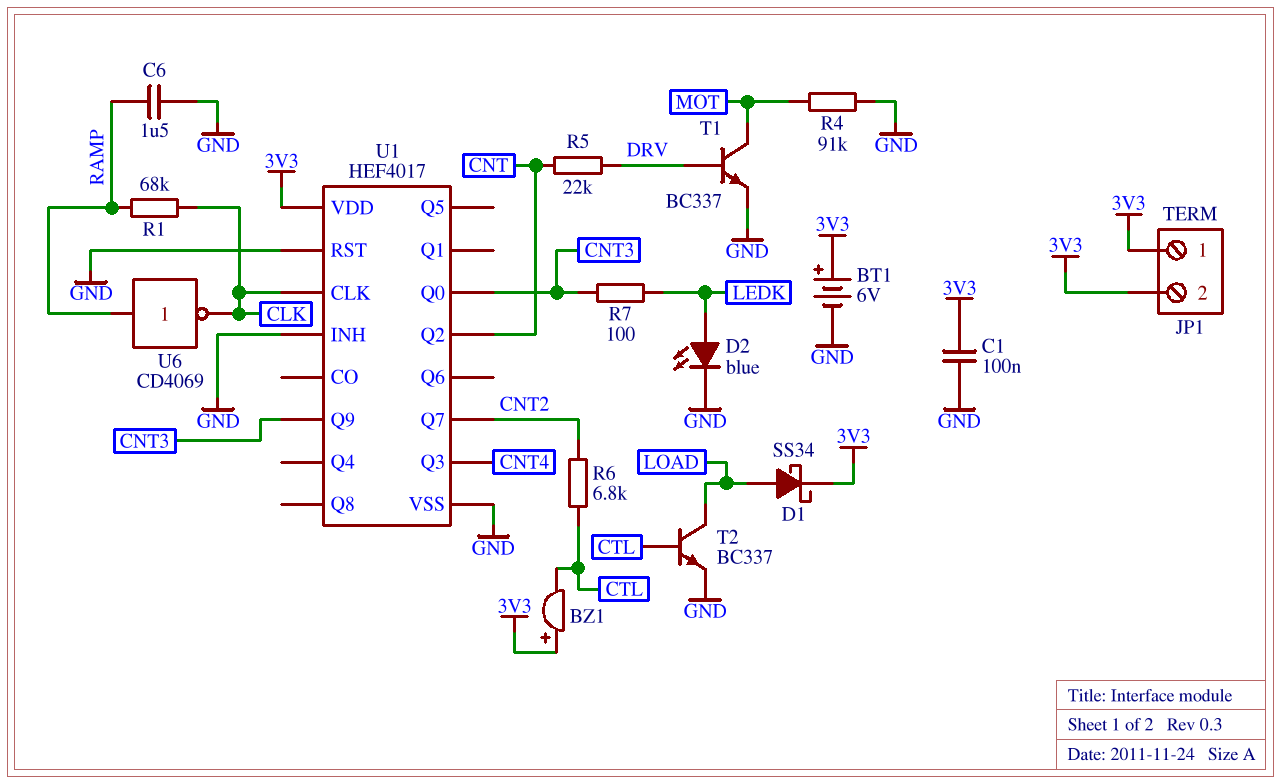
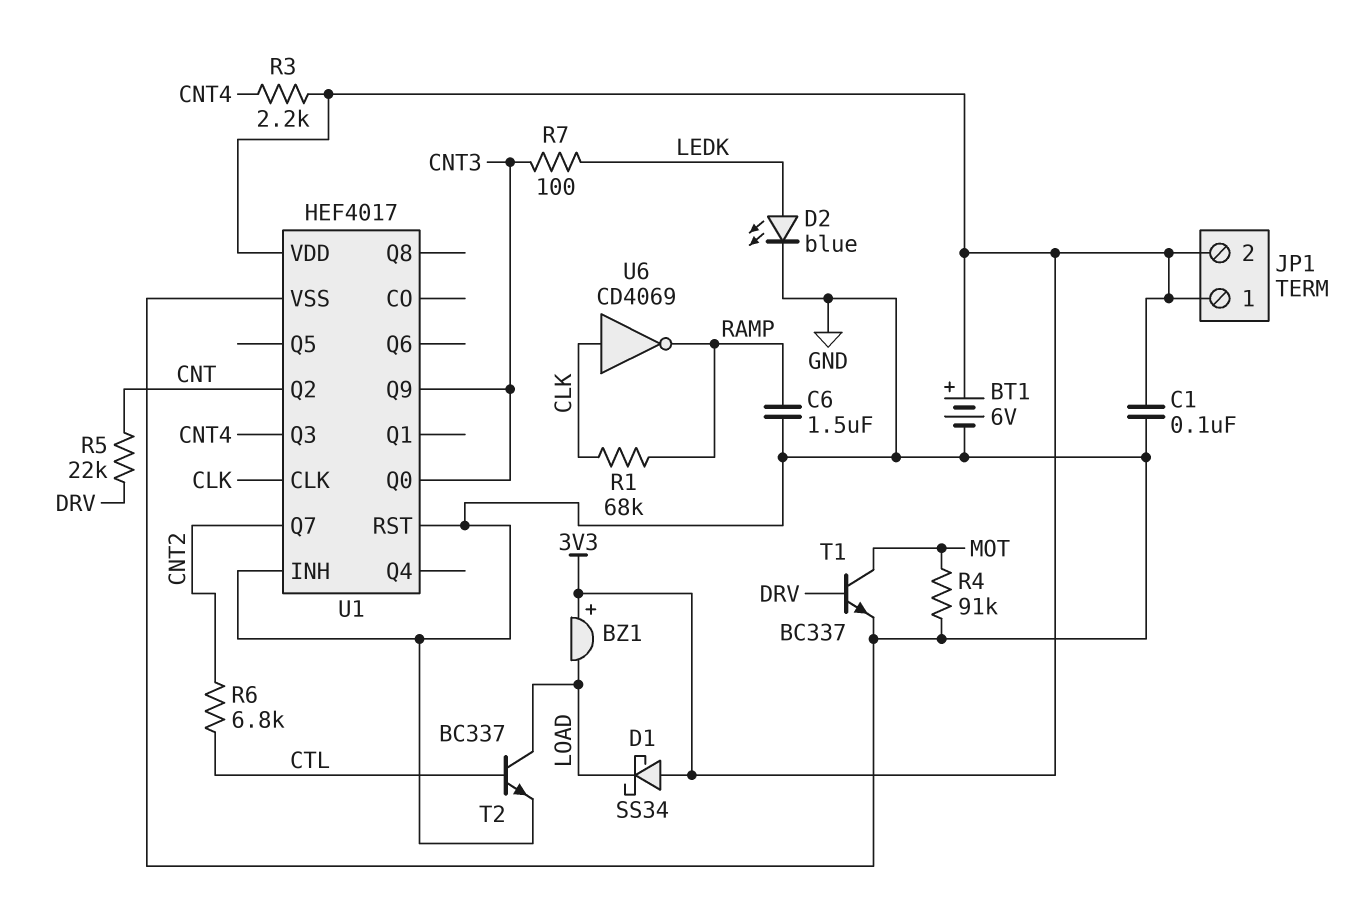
BZ1: buzzer (plus 3V3, minus CTL) -> buzzer (plus 3V3, minus LOAD)
D1: schottky SS34 (A LOAD, K 3V3) -> schottky SS34 (A 3V3, K LOAD)
R3: none -> 2.2k (3V3, CNT4)
U6: NOT CD4069 (in RAMP, out CLK) -> NOT CD4069 (in CLK, out RAMP)

